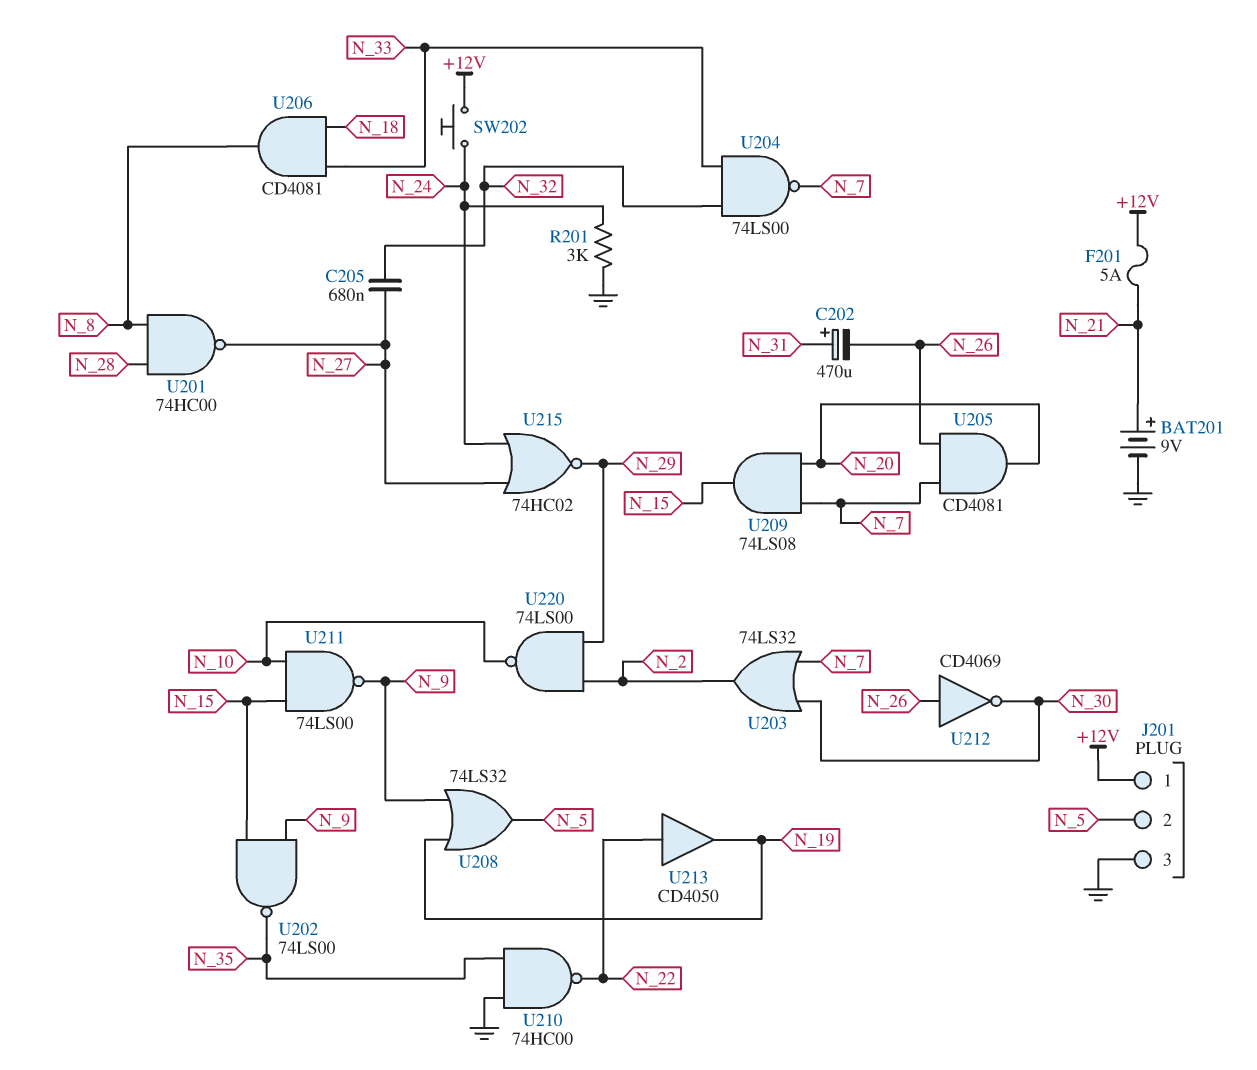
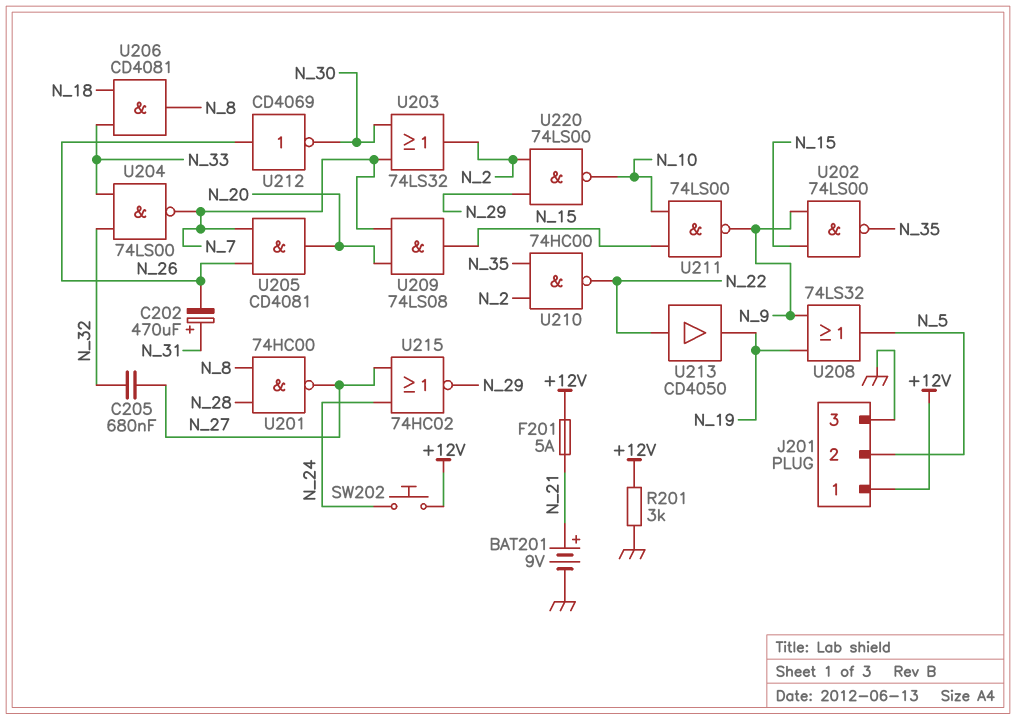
R201: 3k (GND, N_24) -> 3k (+12V, GND)
U210: NAND 74HC00 (in GND, in N_35, out N_22) -> NAND 74HC00 (in N_2, in N_35, out N_22)

